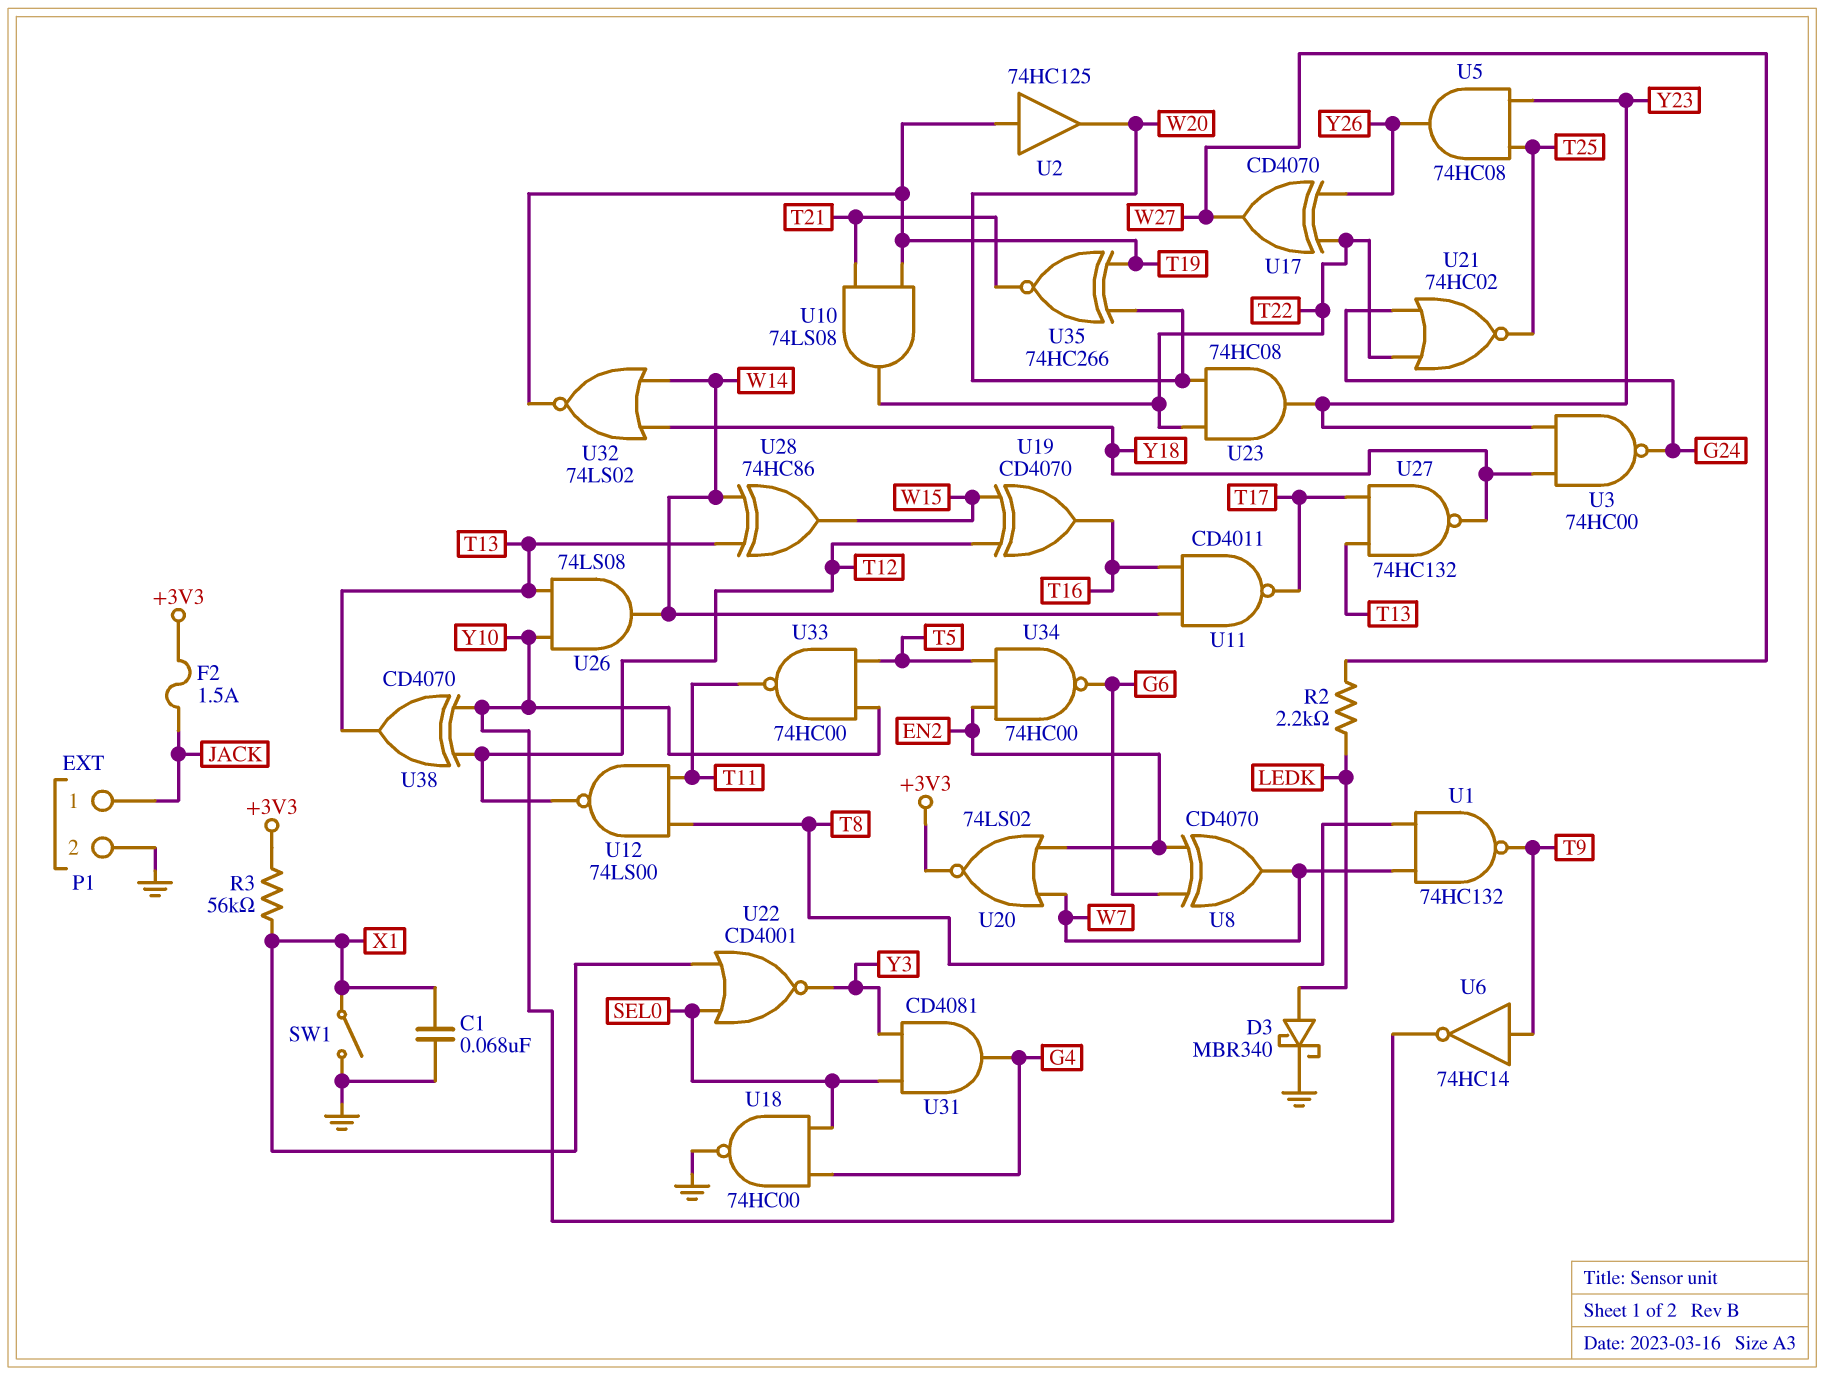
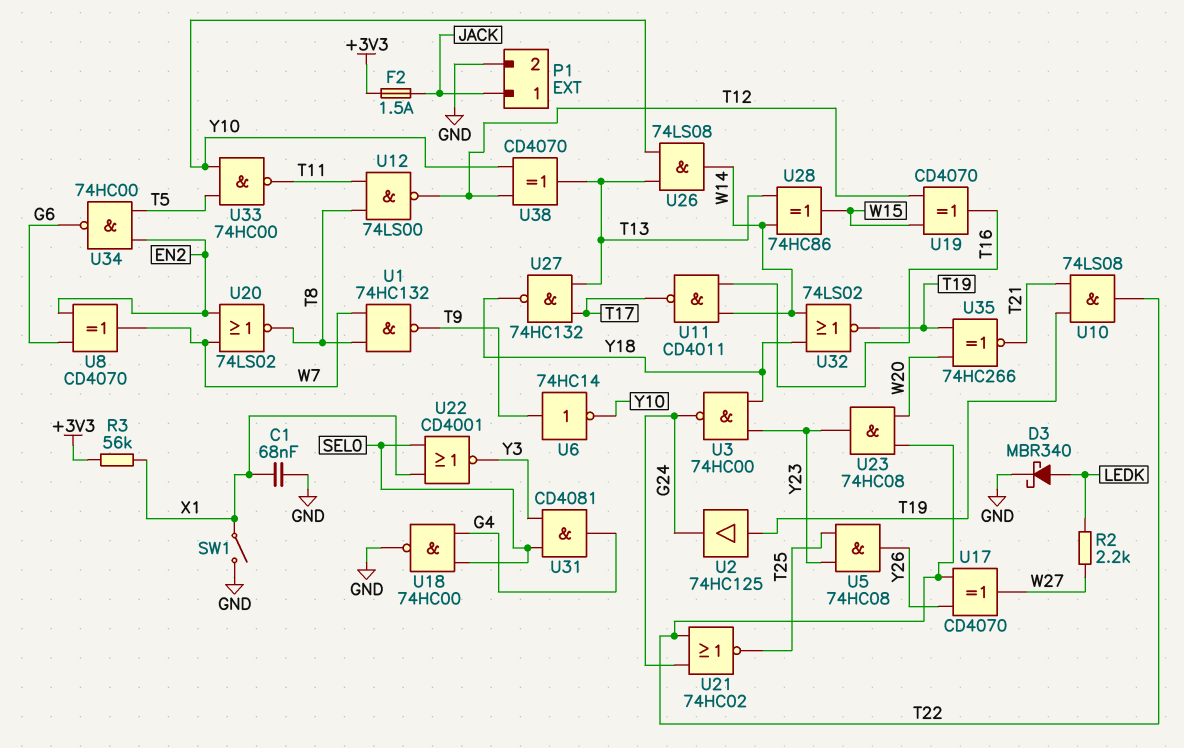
U2: buffer 74HC125 (in T19, out W20) -> buffer 74HC125 (in T19, out G24)
U20: NOR 74LS02 (in EN2, in W7, out +3V3) -> NOR 74LS02 (in EN2, in W7, out T8)

